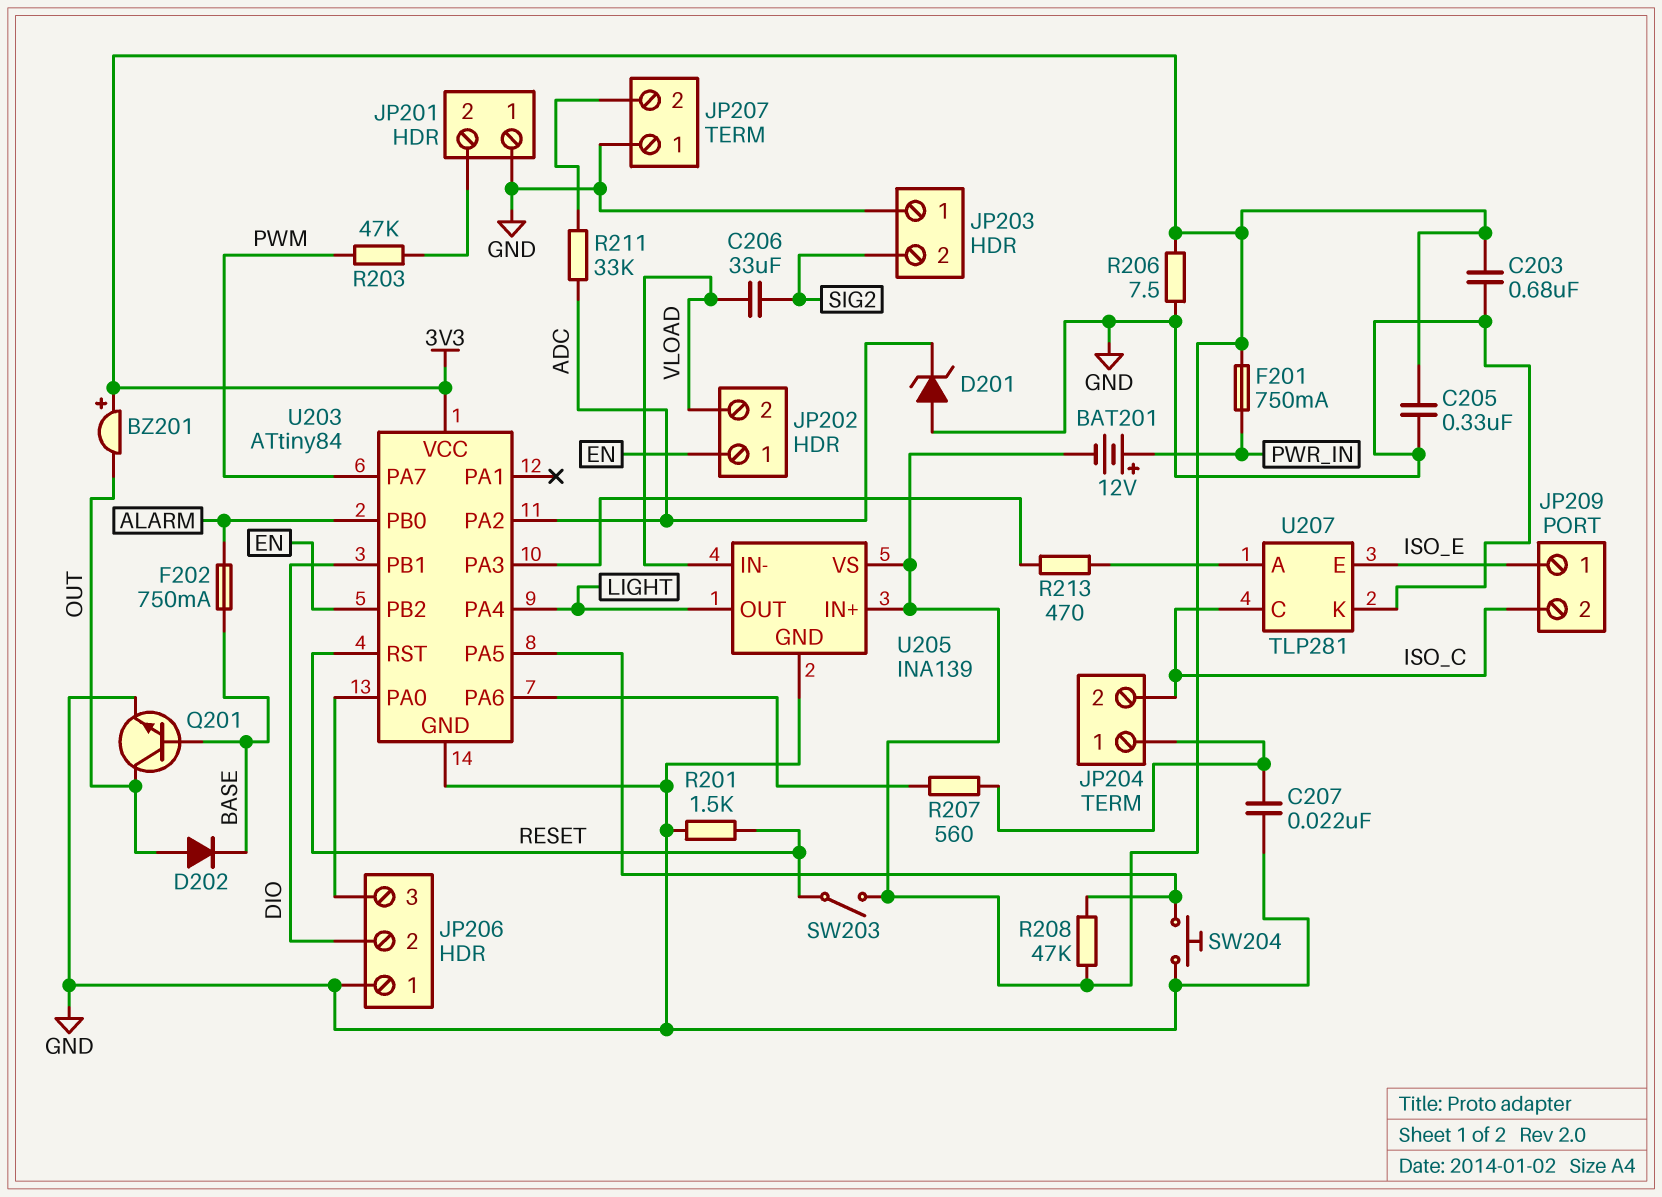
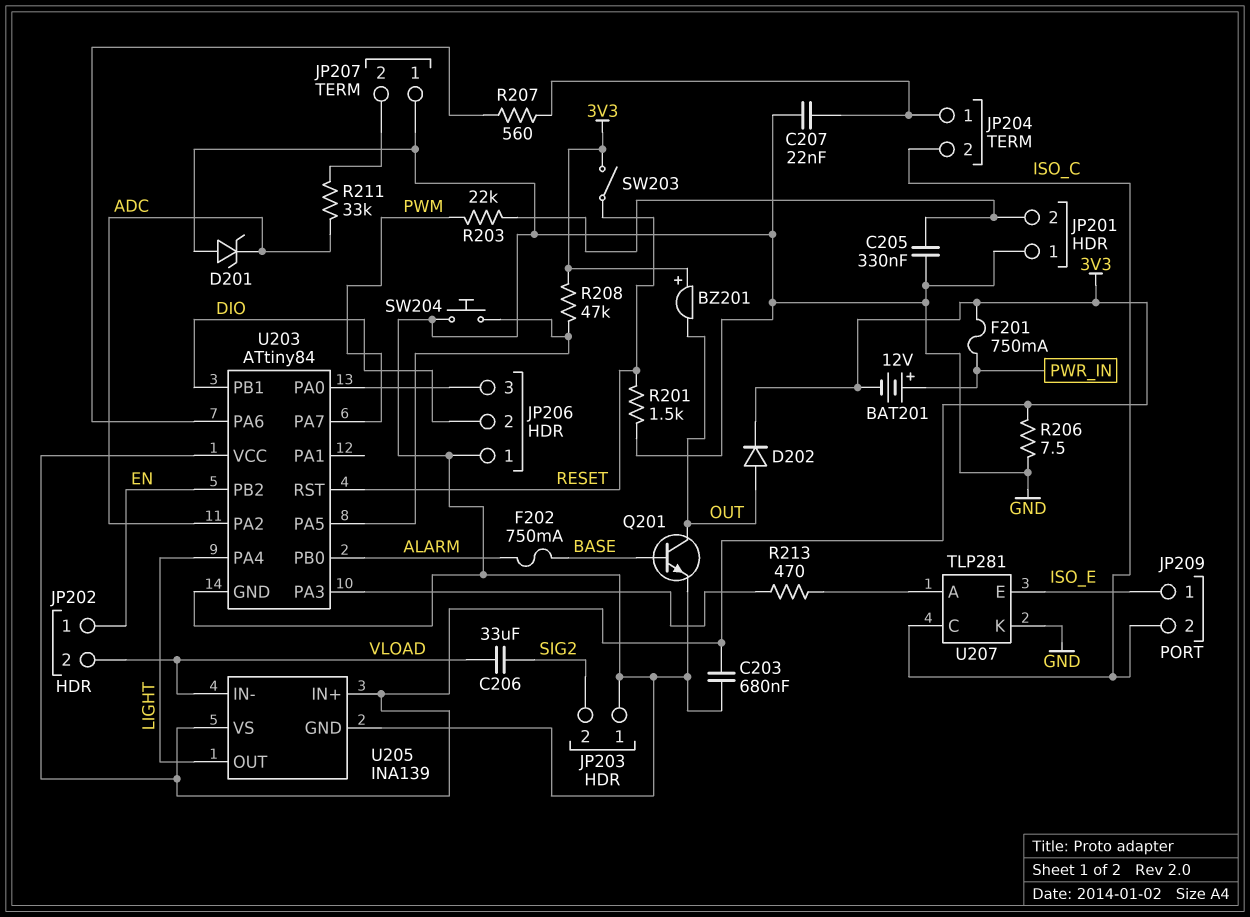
C205: 330nF (3V3, GND) -> 330nF (GND, JP201/2)
D202: diode (A OUT, K BASE) -> diode (A OUT, K 3V3)
R203: 47k (JP201/2, PWM) -> 22k (JP201/2, PWM)

